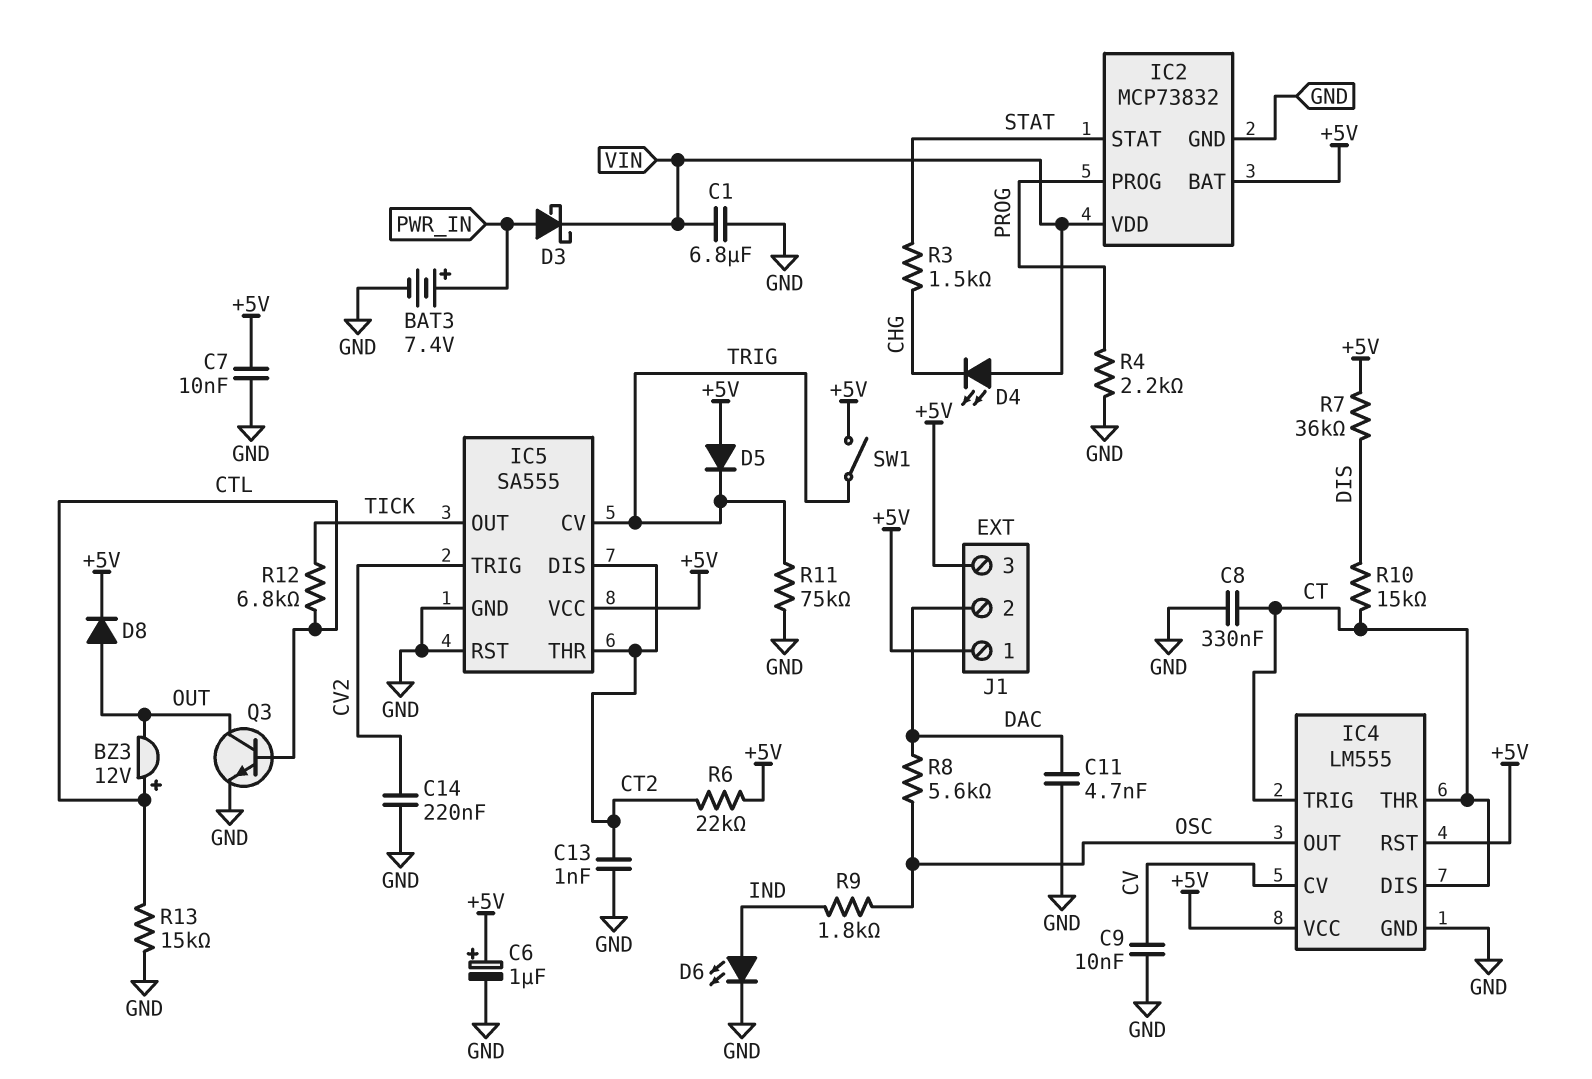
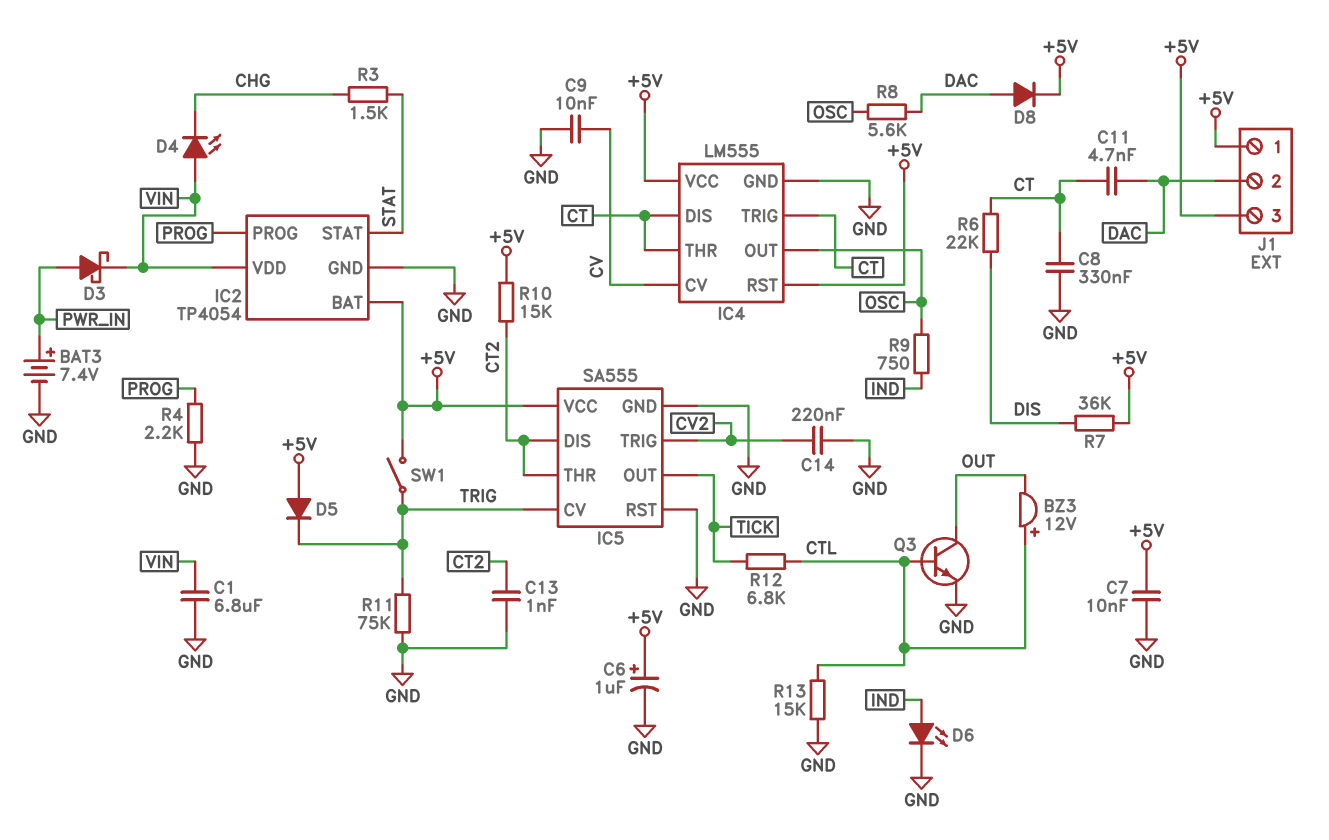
C11: 4.7nF (DAC, GND) -> 4.7nF (CT, DAC)
D8: diode (A OUT, K +5V) -> diode (A DAC, K +5V)
IC2: MCP73832 -> TP4054
R6: 22k (+5V, CT2) -> 22k (CT, DIS)
R9: 1.8k (IND, OSC) -> 750 (IND, OSC)
R10: 15k (CT, DIS) -> 15k (+5V, CT2)

